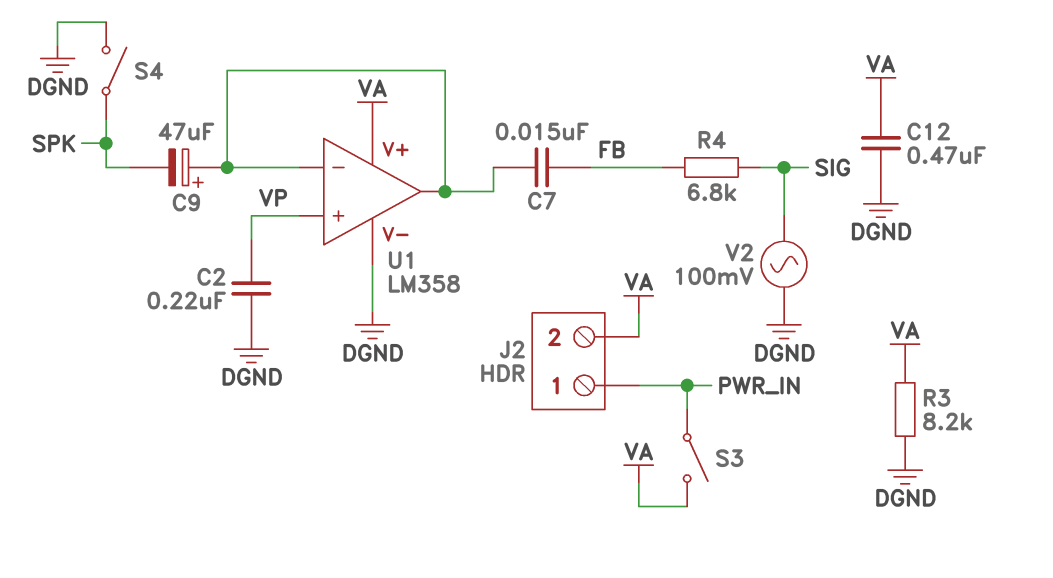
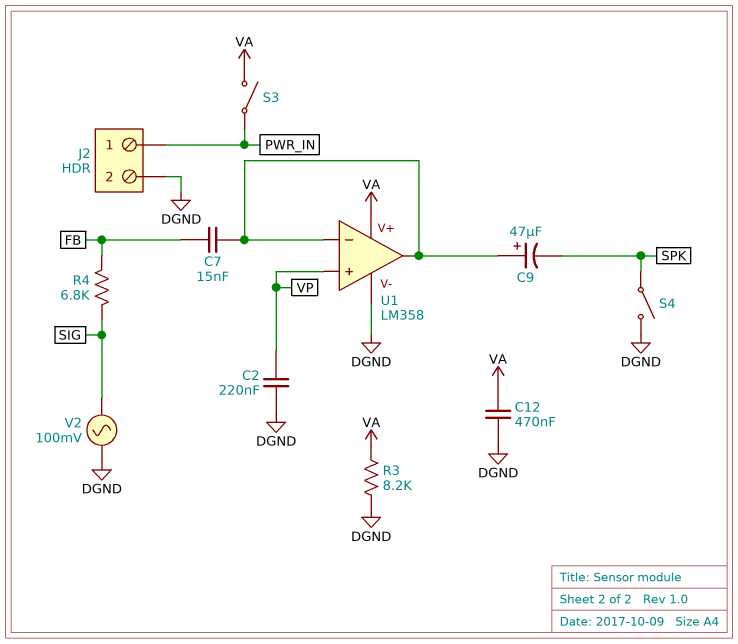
J2 pin 2: VA -> DGND

